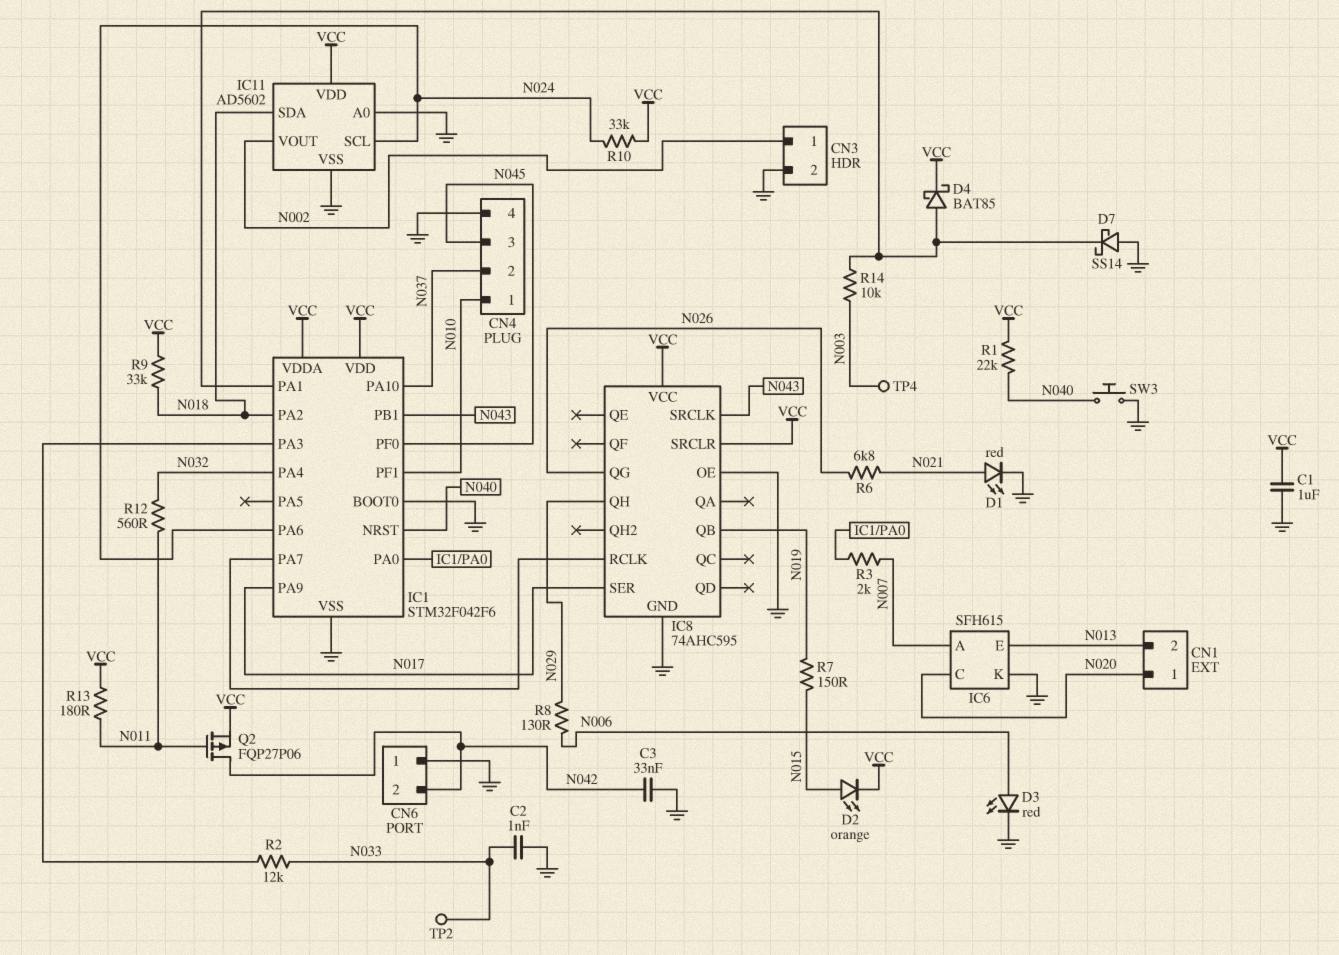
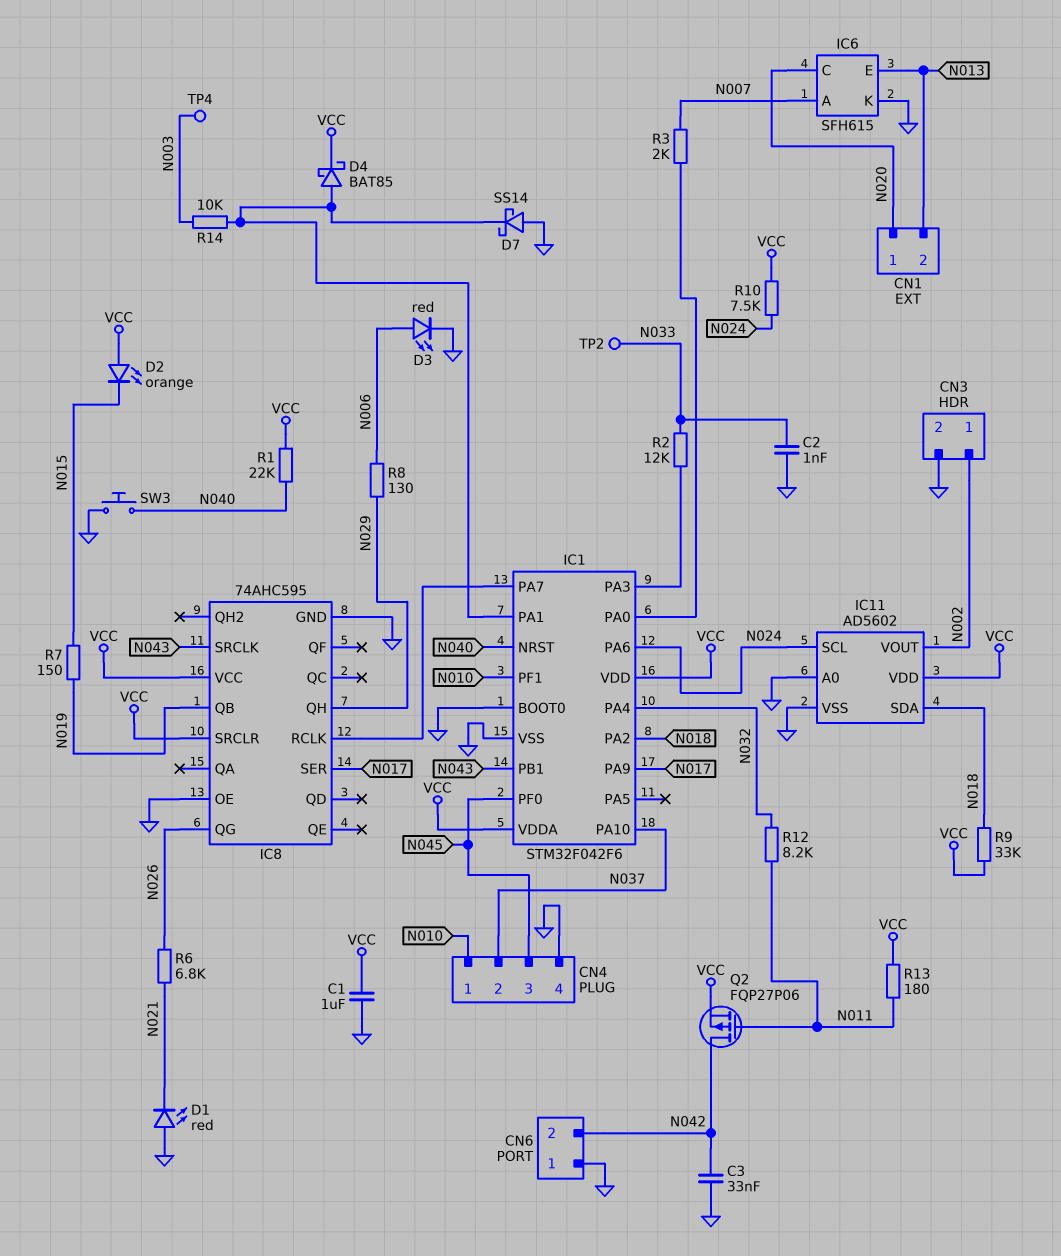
D1: LED red (A N021, K GND) -> LED red (A GND, K N021)
D2: LED orange (A N015, K VCC) -> LED orange (A VCC, K N015)
R10: 33k (N024, VCC) -> 7.5k (N024, VCC)
R12: 560 (N011, N032) -> 8.2k (N011, N032)

